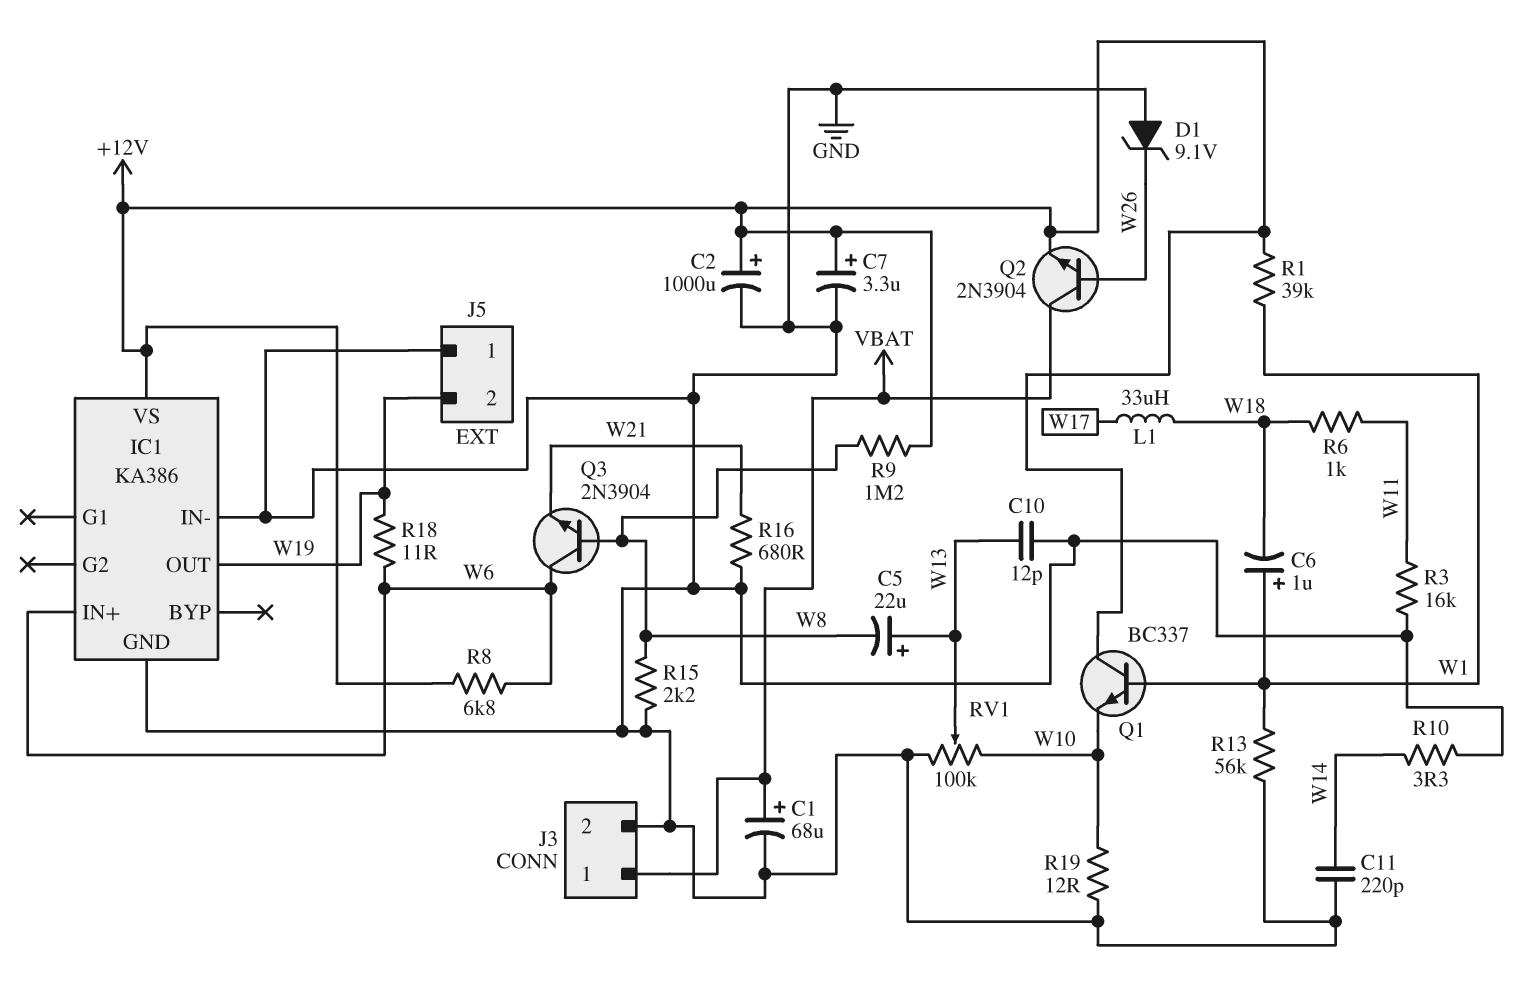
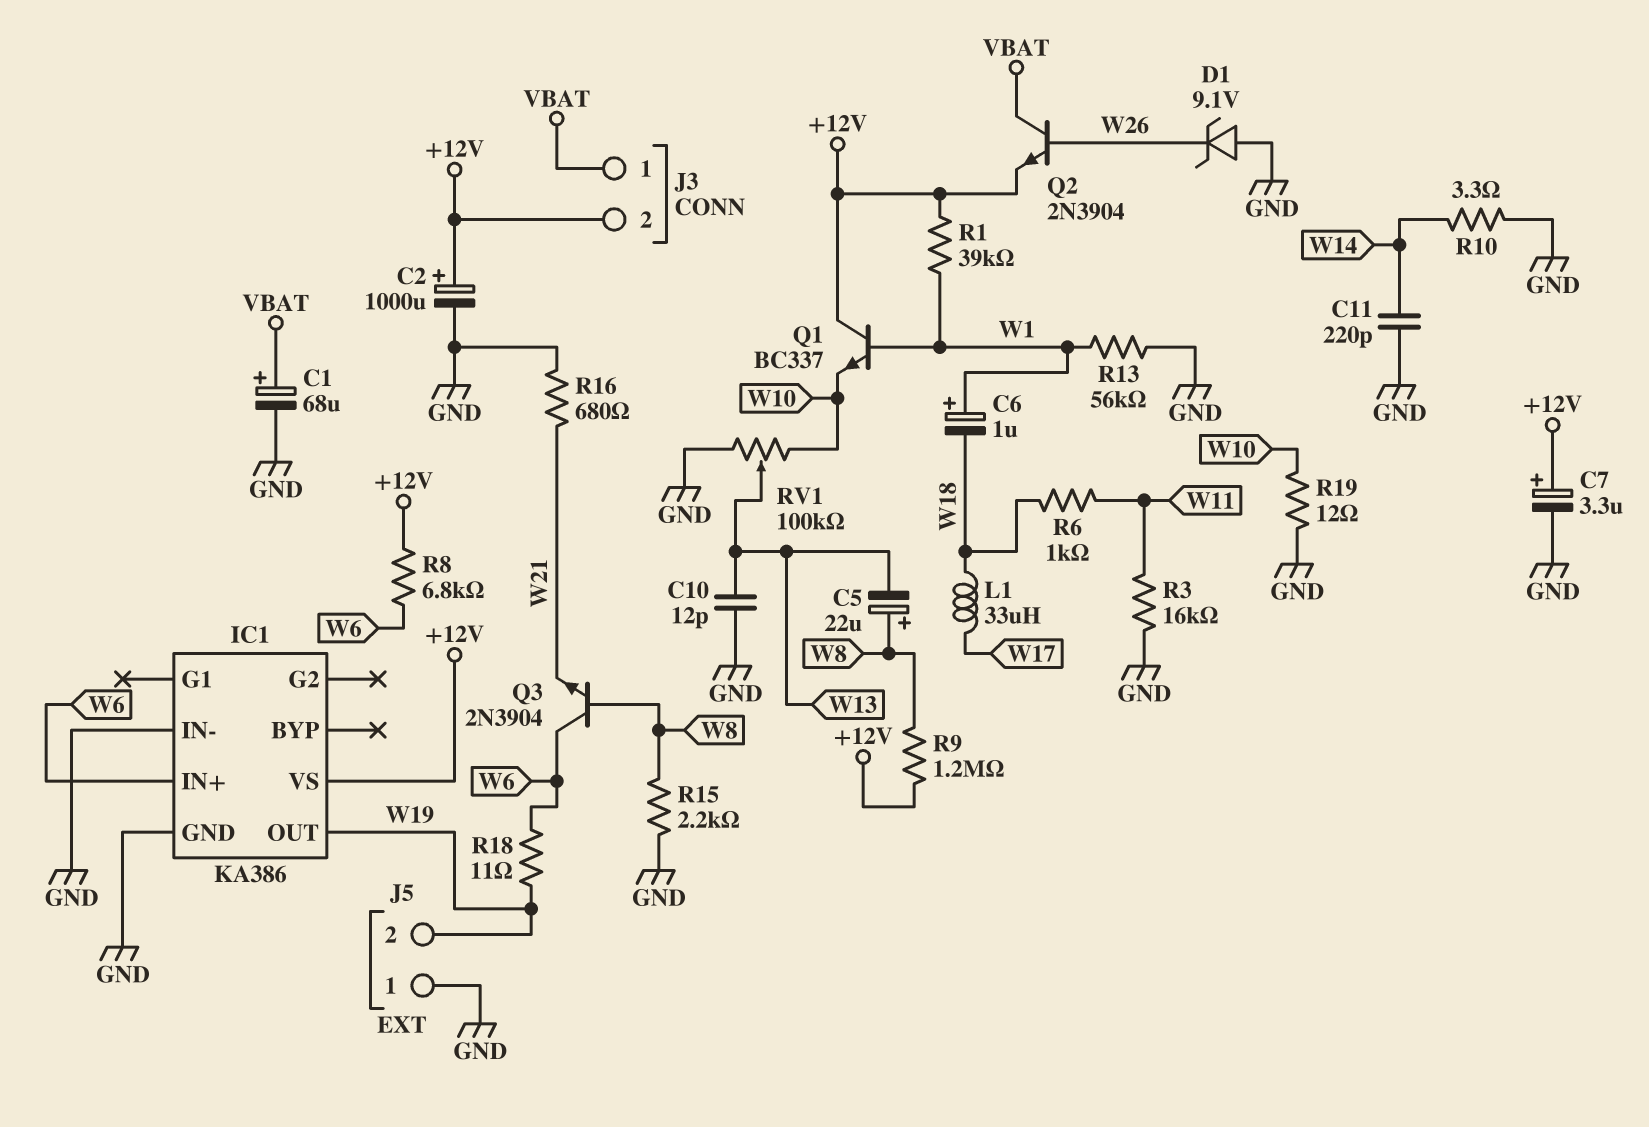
C5: 22uF (plus W13, minus W8) -> 22uF (plus W8, minus W13)
J3 pin 2: GND -> +12V

